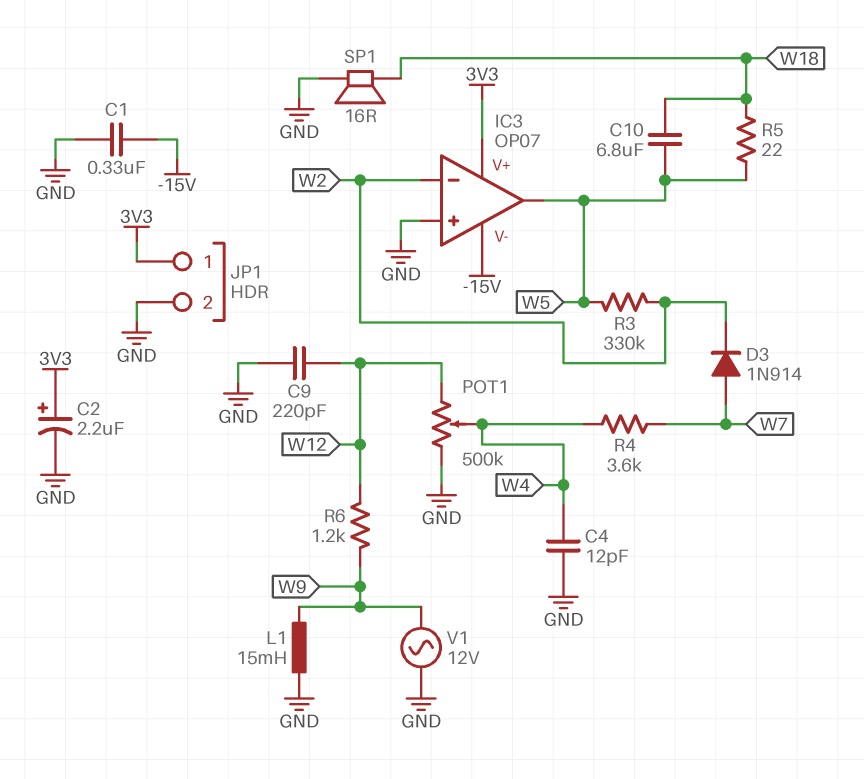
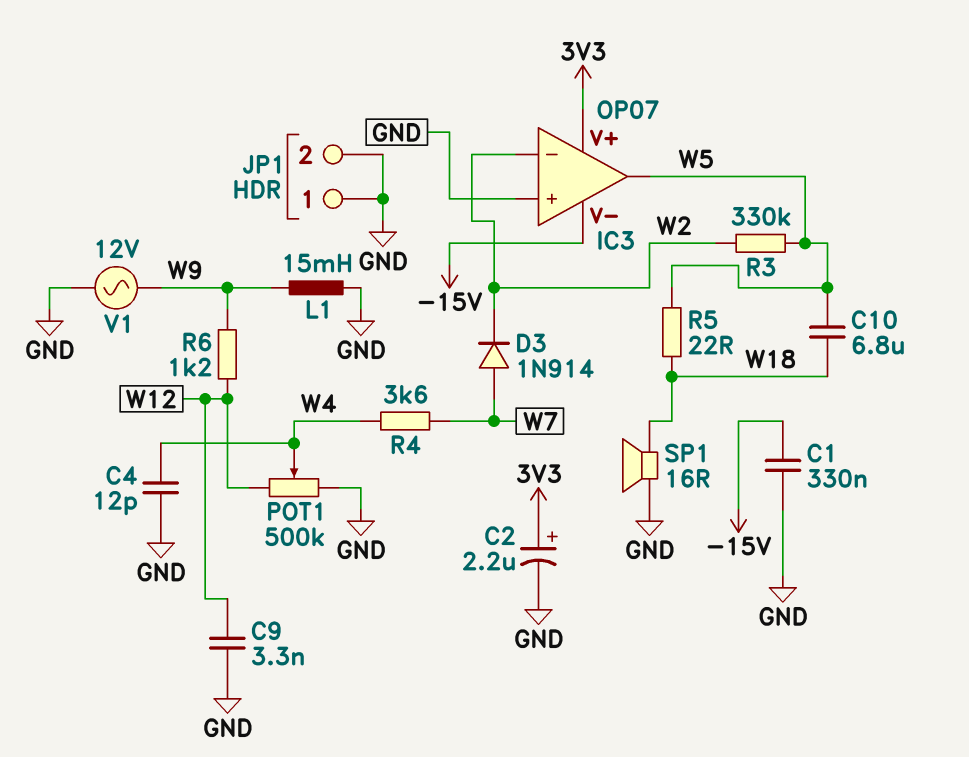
C9: 220pF (GND, W12) -> 3.3nF (GND, W12)
JP1 pin 1: 3V3 -> GND

